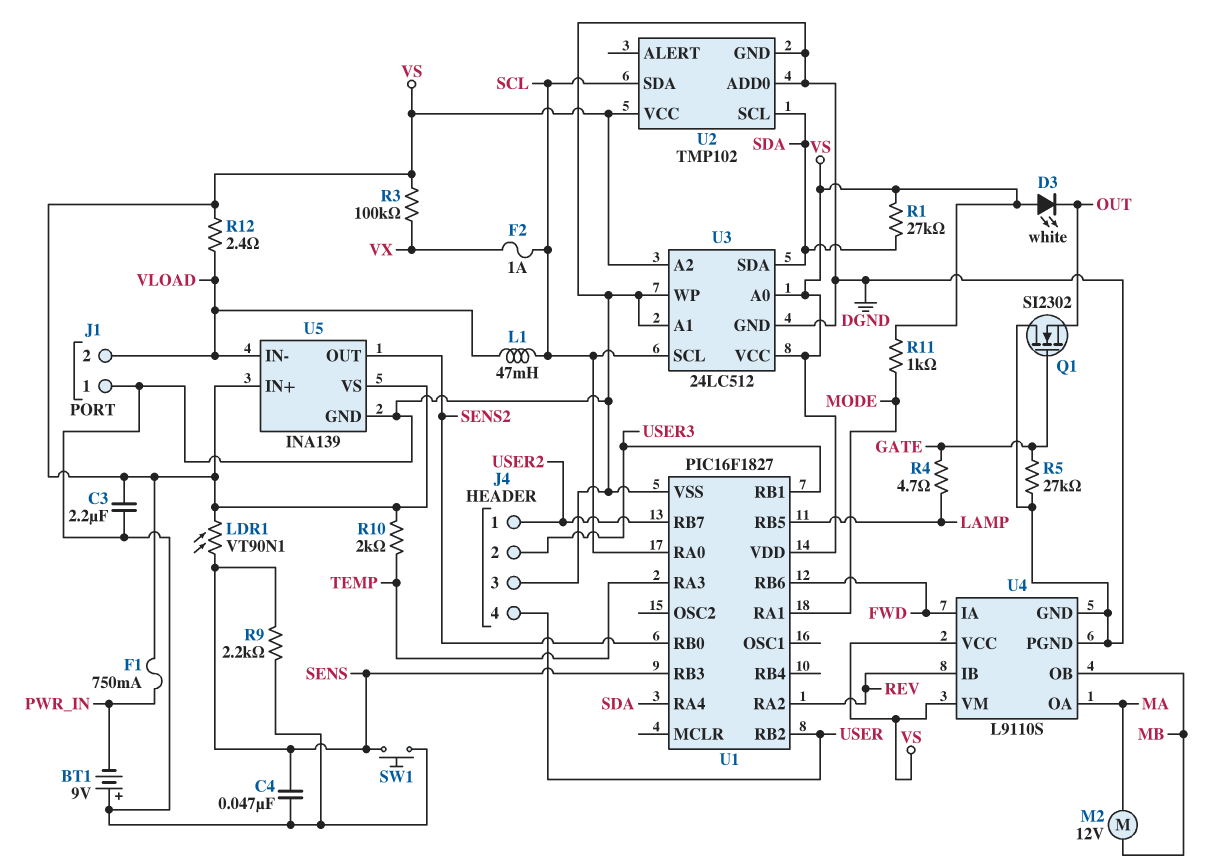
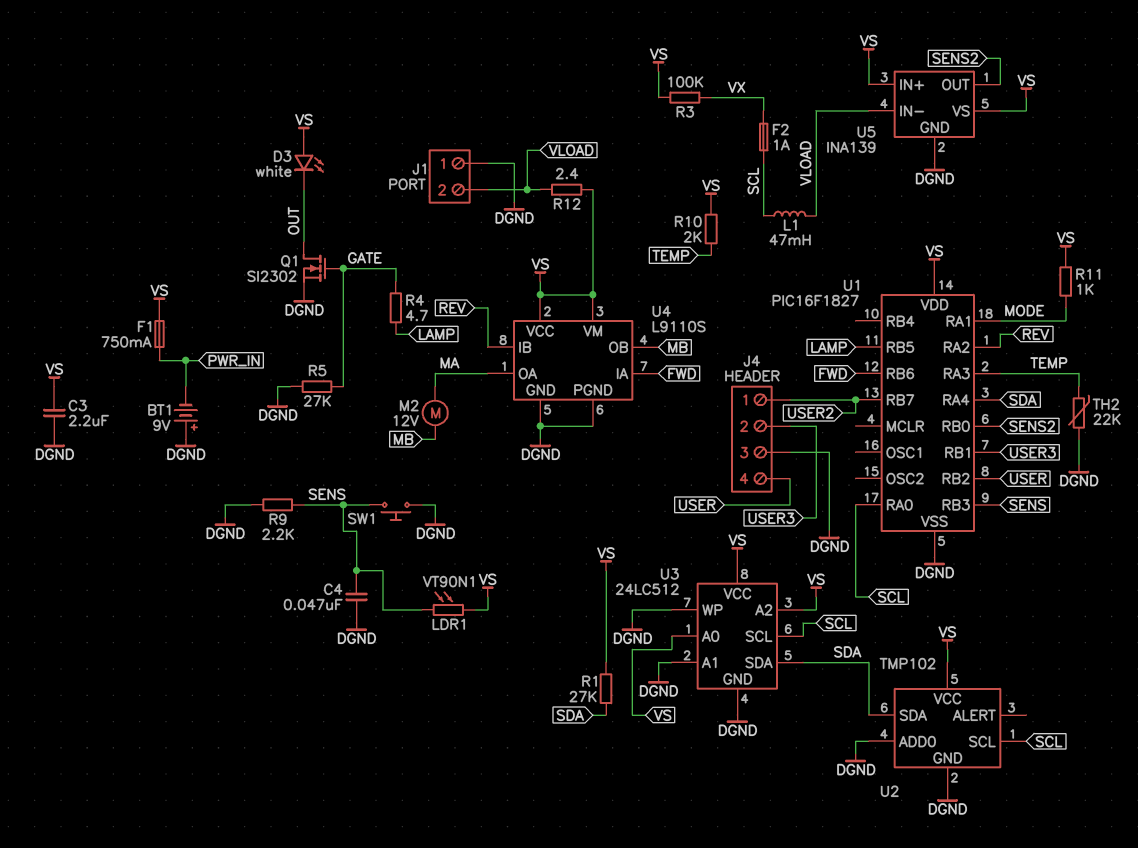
Q1: NMOS SI2302 (G GATE, D DGND, S OUT) -> NMOS SI2302 (G GATE, D OUT, S DGND)
TH2: none -> 22k (DGND, TEMP)
U2 pin SCL: SDA -> SCL
U2 pin SDA: SCL -> SDA

